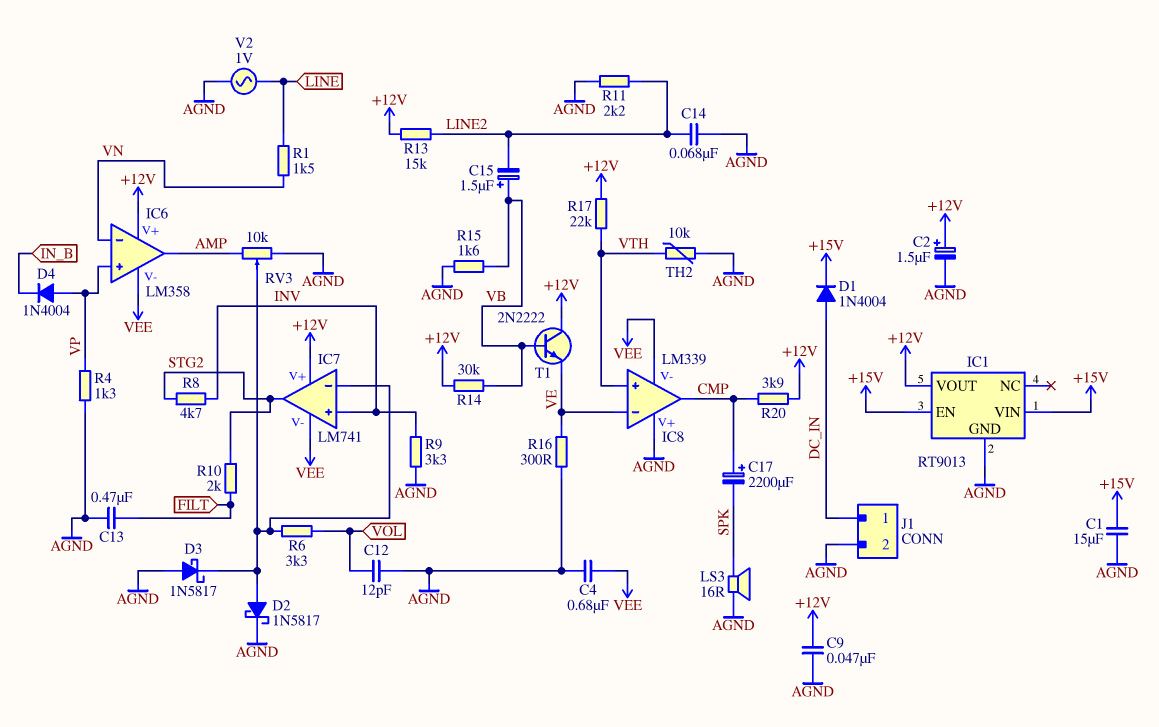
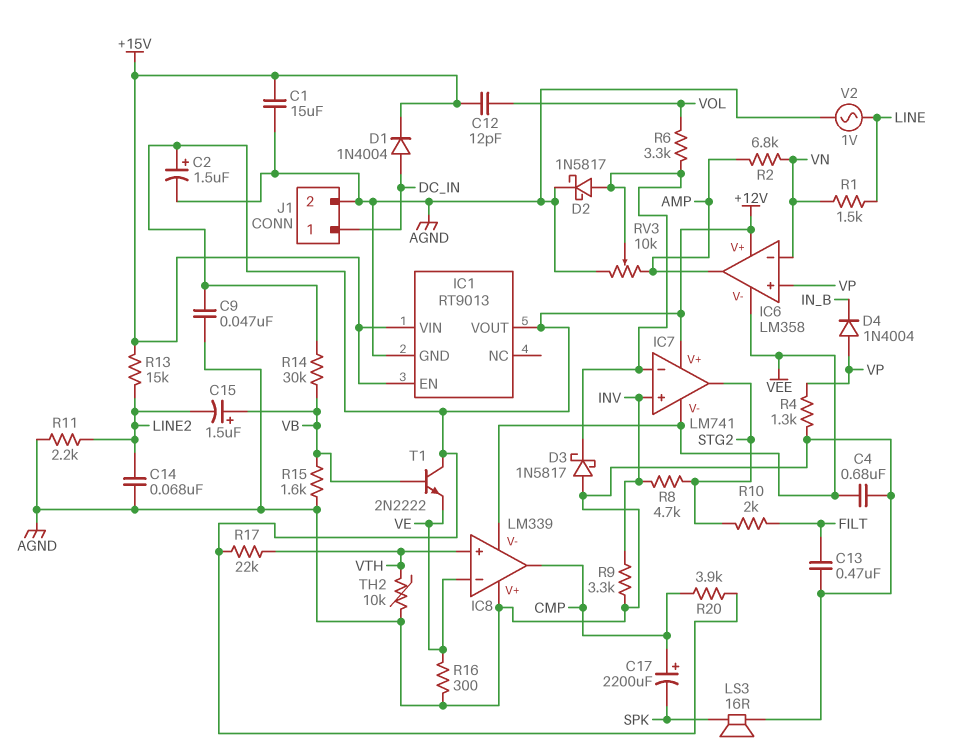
C12: 12pF (AGND, VOL) -> 12pF (+15V, VOL)
R2: none -> 6.8k (AMP, VN)
R13: 15k (+12V, LINE2) -> 15k (+15V, LINE2)

